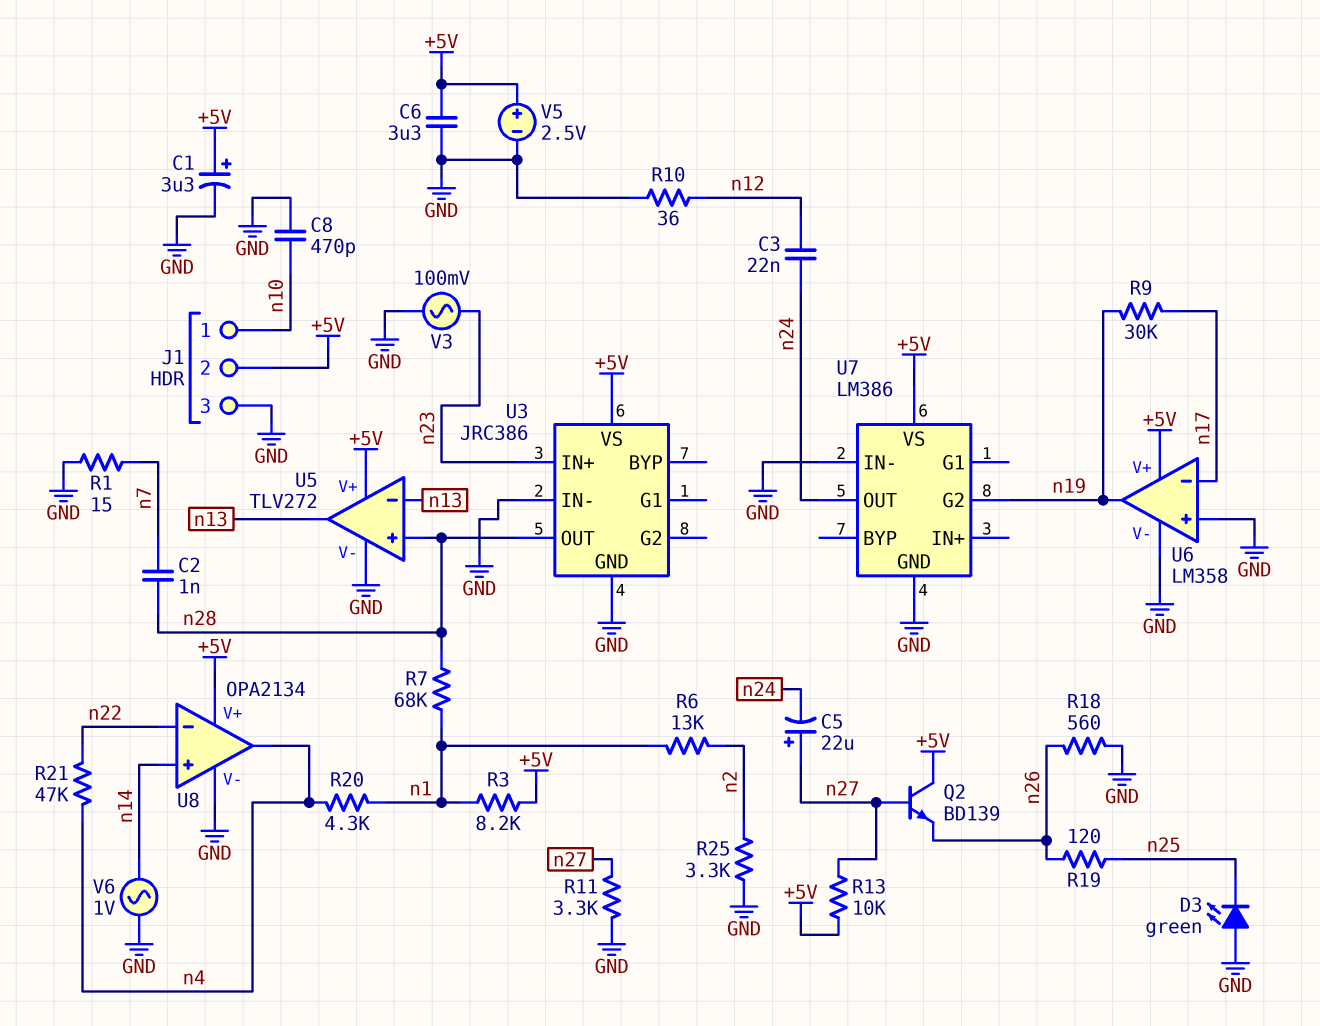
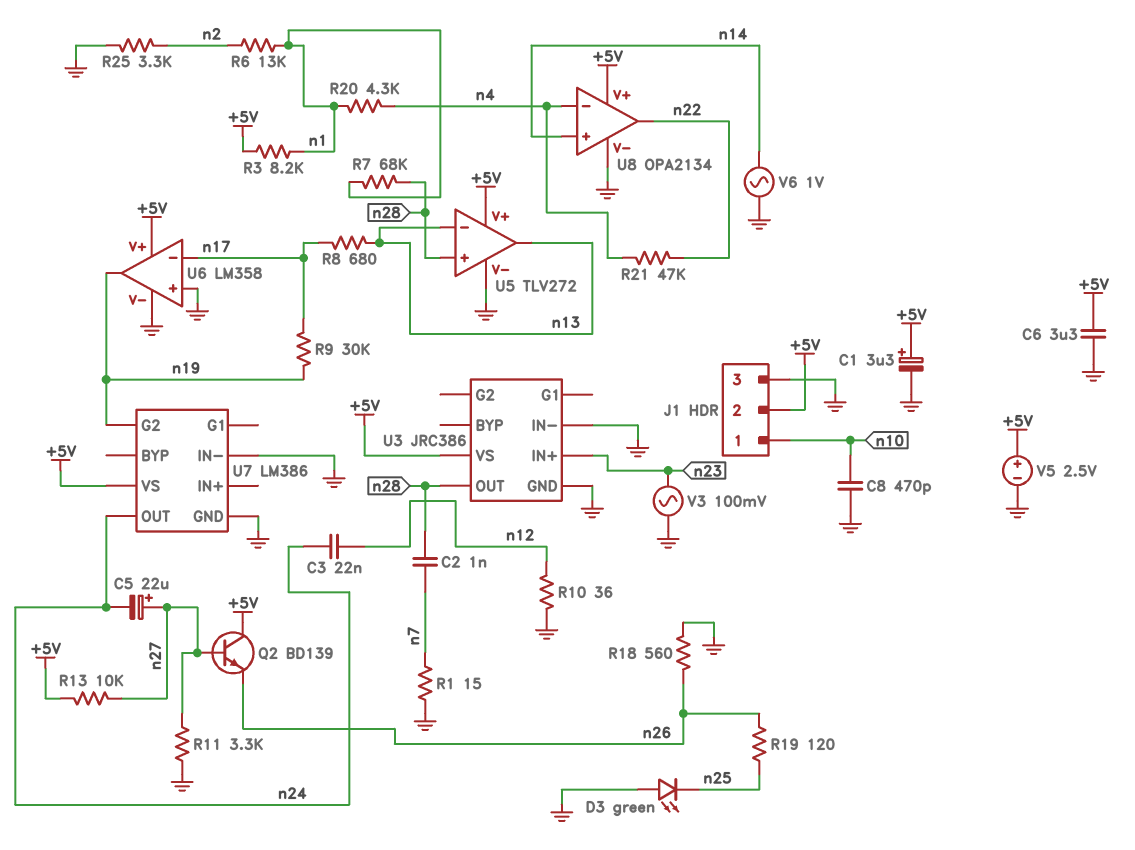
R8: none -> 680 (n13, n17)
U8 pin in-: n22 -> n4
U8 pin out: n4 -> n22

